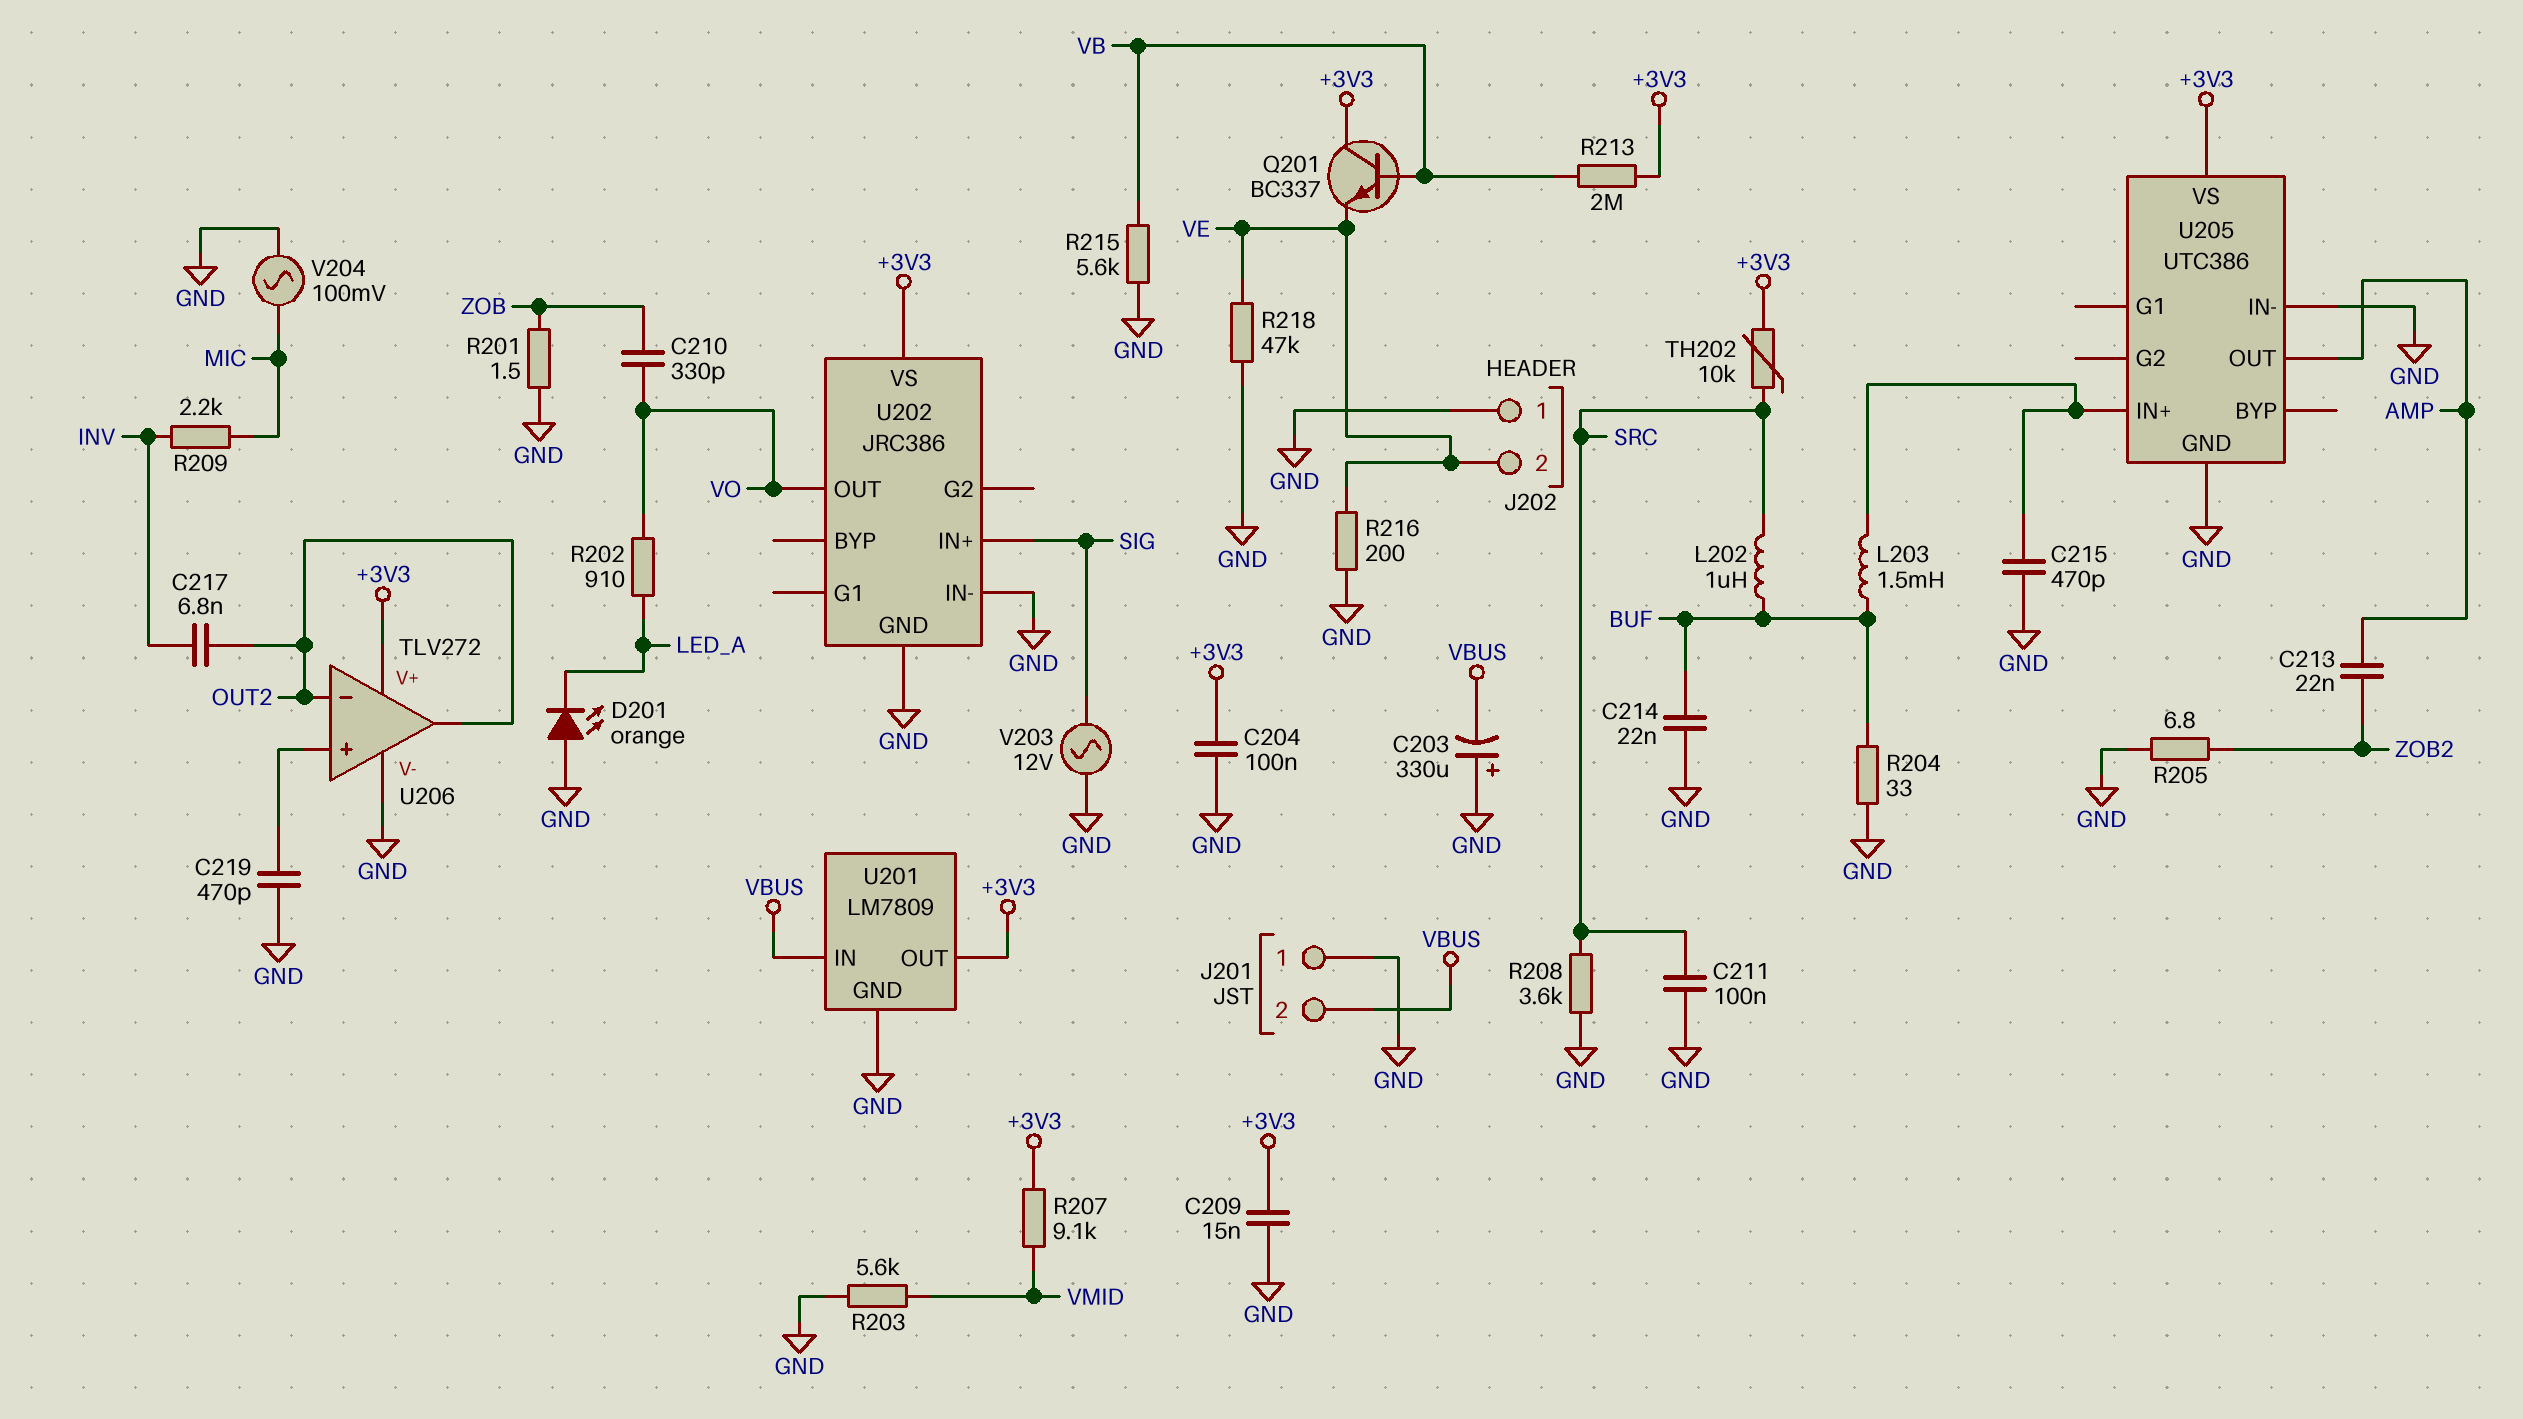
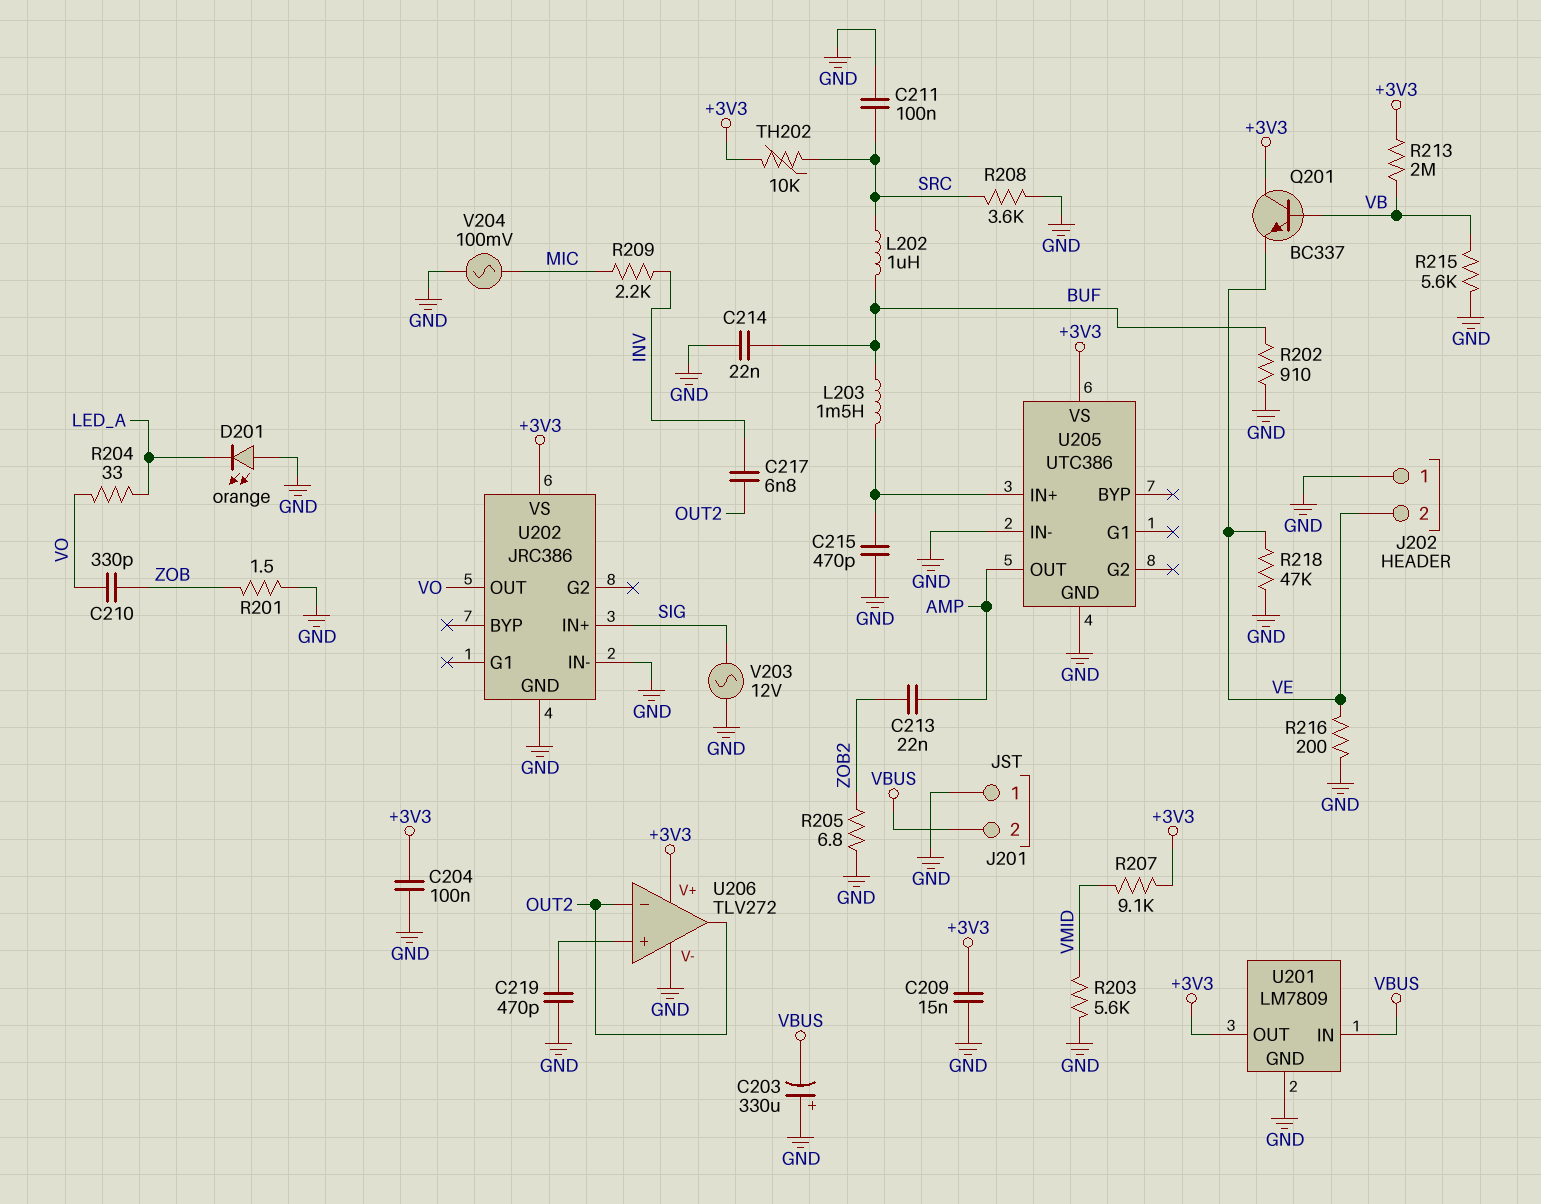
R202: 910 (LED_A, VO) -> 910 (BUF, GND)
R204: 33 (BUF, GND) -> 33 (LED_A, VO)

